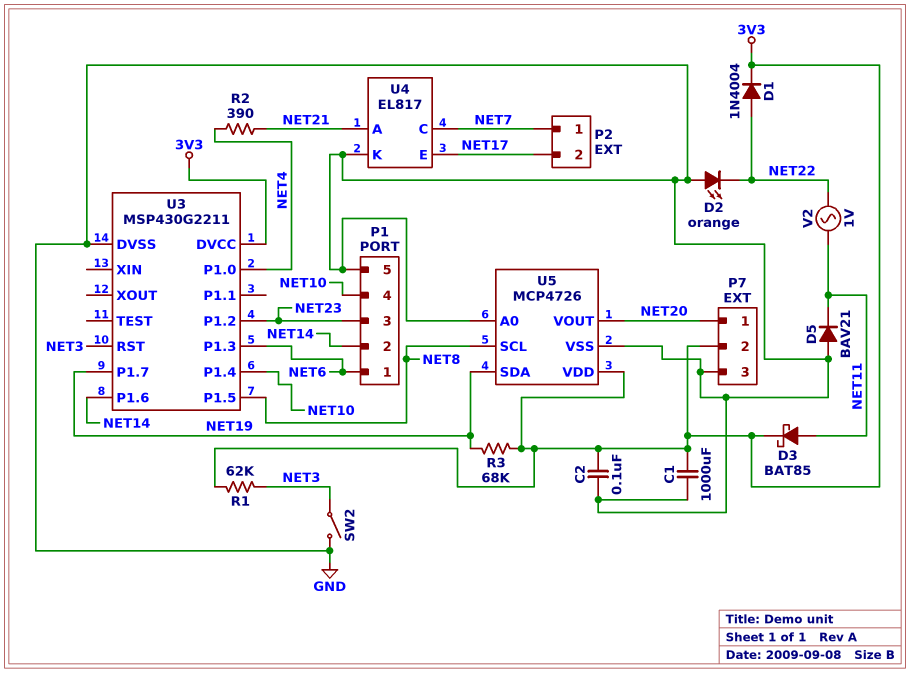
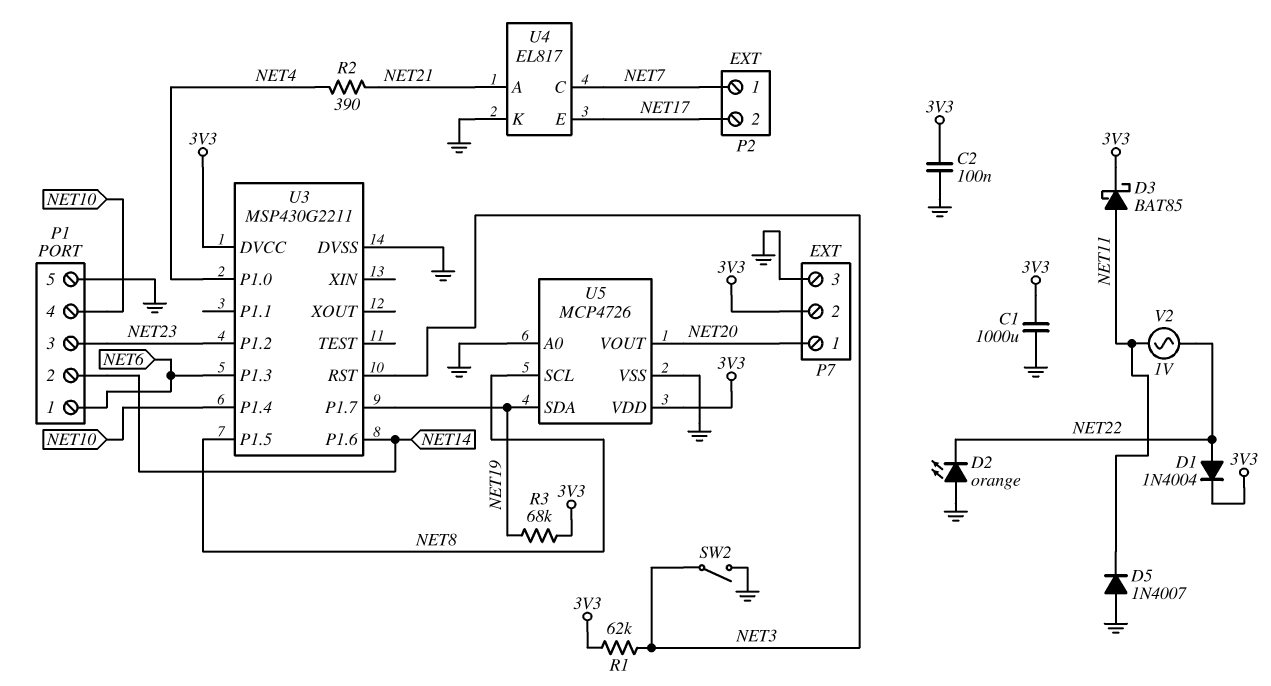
D5: diode BAV21 (A GND, K NET11) -> diode 1N4007 (A GND, K NET11)

